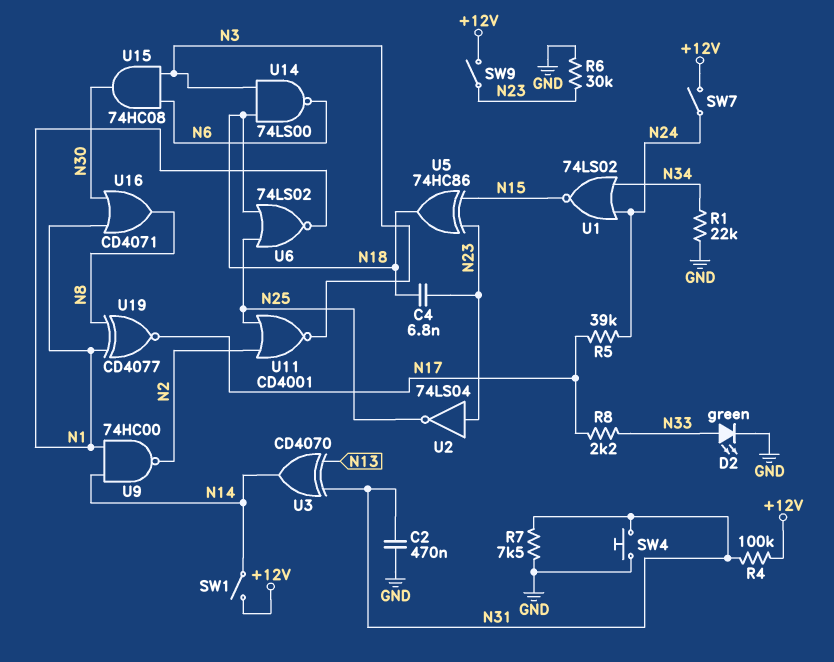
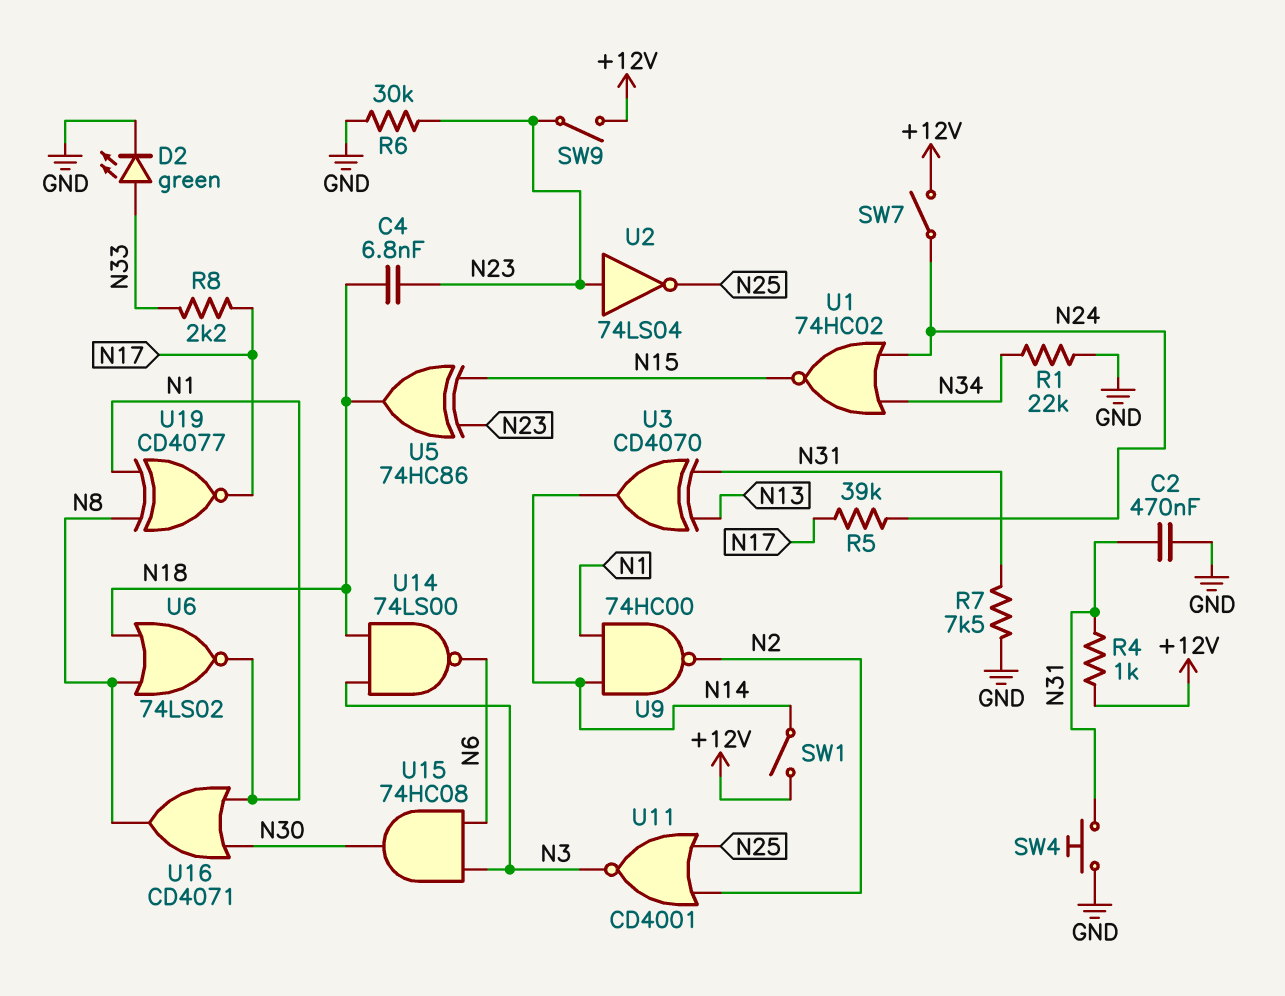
R4: 100k (+12V, N31) -> 1k (+12V, N31)
U1: NOR 74LS02 (in N24, in N34, out N15) -> NOR 74HC02 (in N24, in N34, out N15)
U6: NOR 74LS02 (in N18, in N25, out N1) -> NOR 74LS02 (in N8, in N18, out N1)

